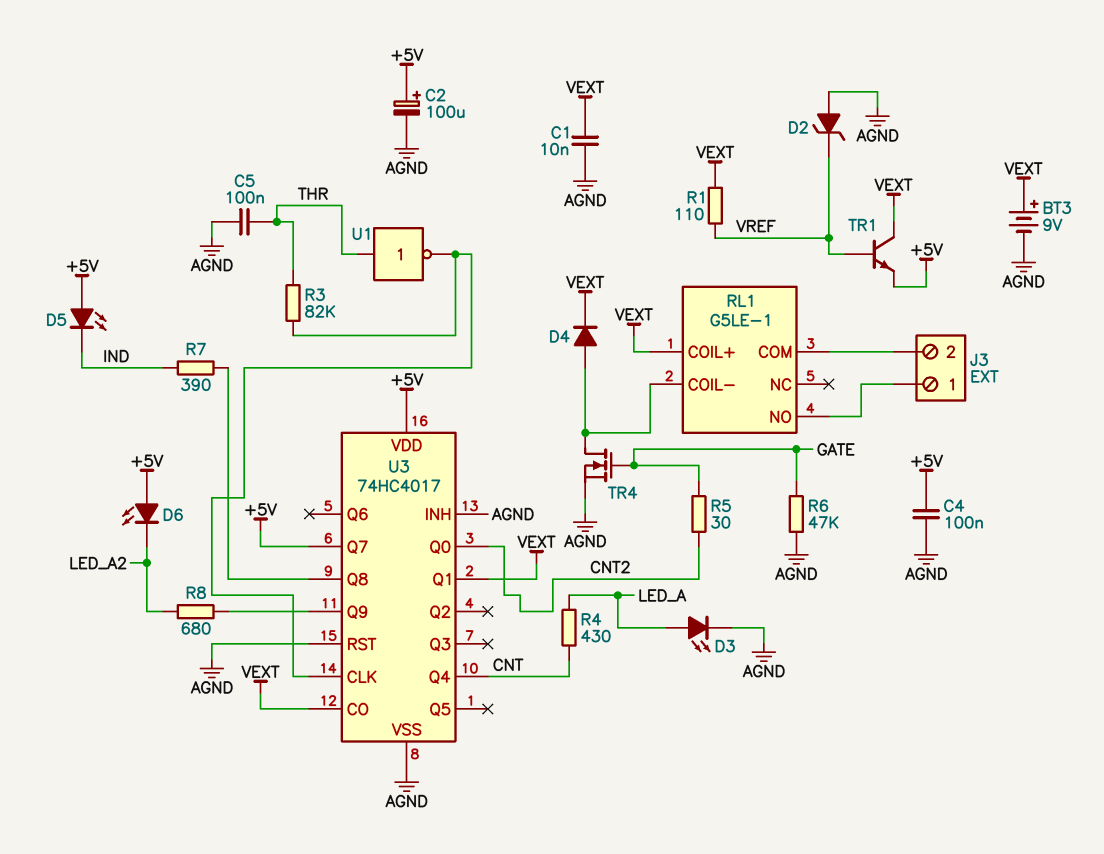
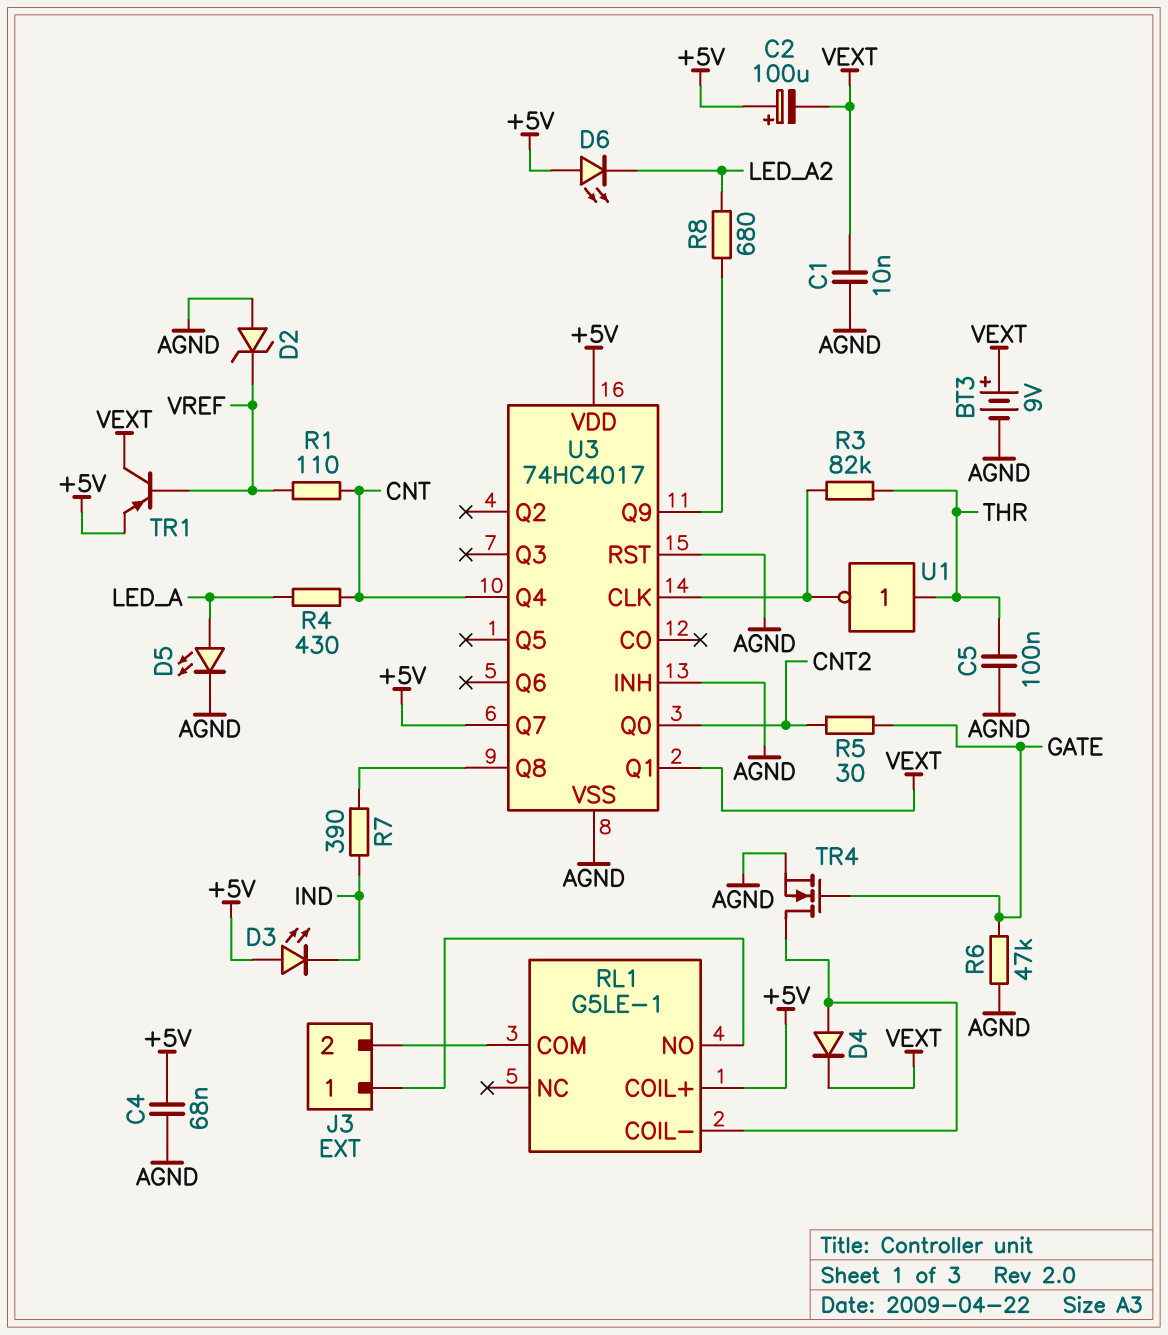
C2: 100uF (plus +5V, minus AGND) -> 100uF (plus +5V, minus VEXT)
C4: 100nF (+5V, AGND) -> 68nF (+5V, AGND)
D3: LED (A LED_A, K AGND) -> LED (A +5V, K IND)
D5: LED (A +5V, K IND) -> LED (A LED_A, K AGND)
R1: 110 (VEXT, VREF) -> 110 (CNT, VREF)
RL1 pin COIL+: VEXT -> +5V
TR1: NPN (B VREF, C VEXT, E +5V) -> PNP (B VREF, C VEXT, E +5V)
U3 pin CO: VEXT -> none

